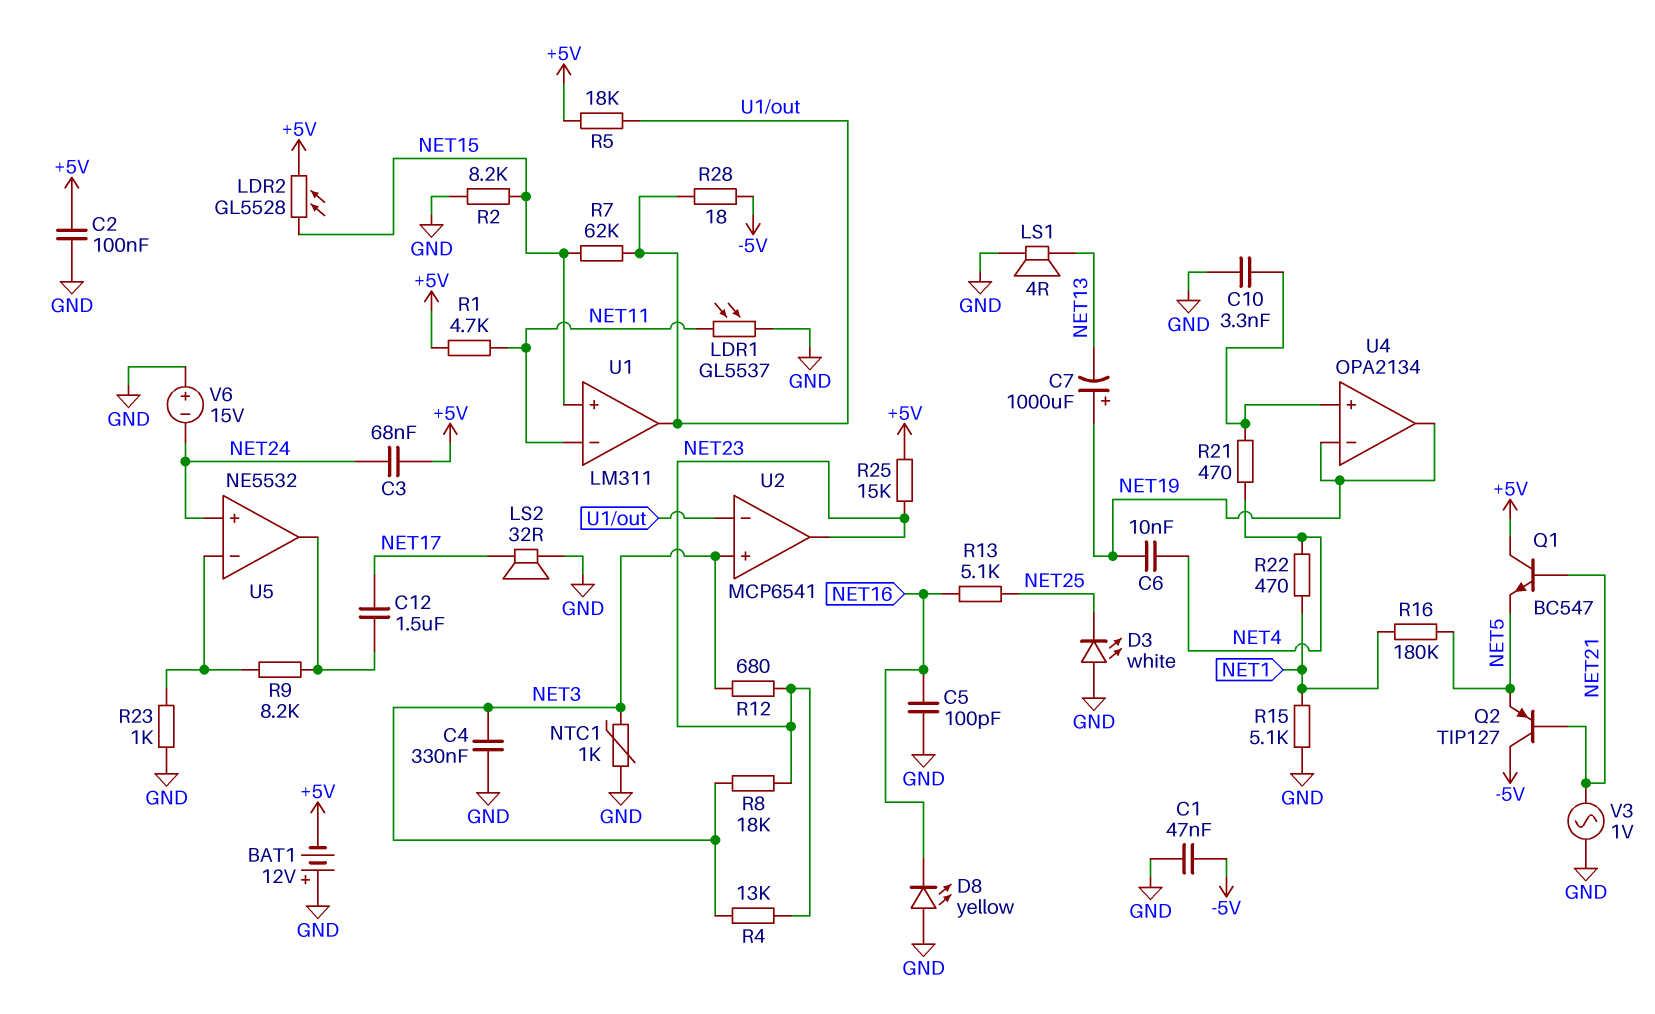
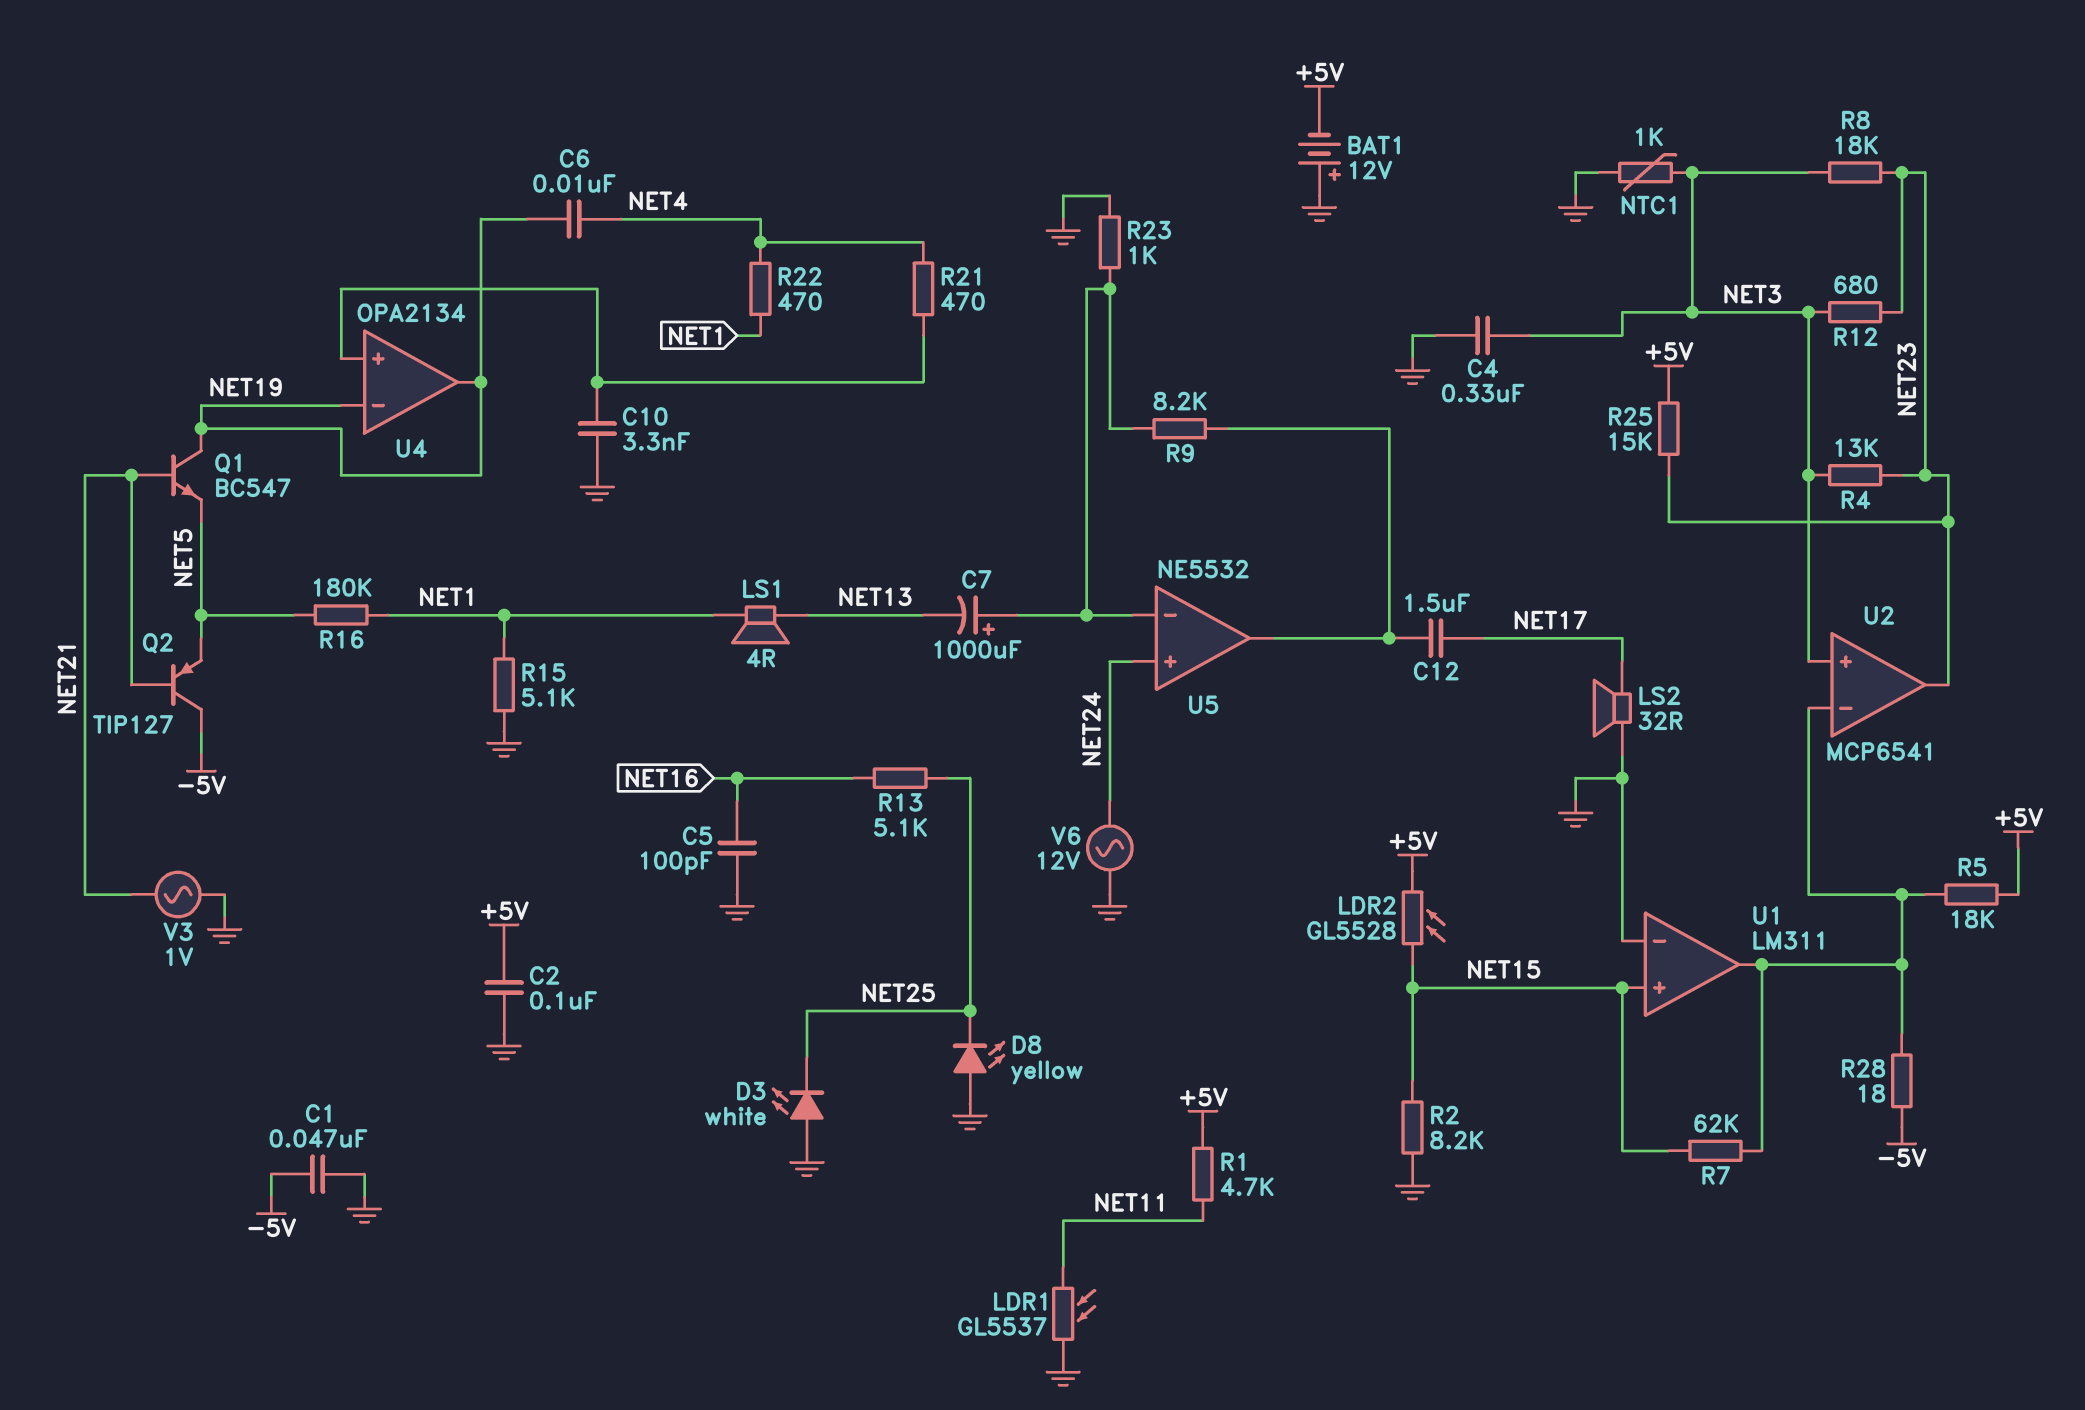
C3: 68nF (+5V, NET24) -> none
C7: 1000uF (plus NET19, minus NET13) -> 1000uF (plus U5/in-, minus NET13)
D8: LED yellow (A GND, K NET16) -> LED yellow (A GND, K NET25)
LS1: speaker 4R (GND, NET13) -> speaker 4R (NET1, NET13)
Q1: NPN BC547 (B NET21, C +5V, E NET5) -> NPN BC547 (B NET21, C NET19, E NET5)
U1 pin in-: NET11 -> GND
V6: 15V (plus GND, minus NET24) -> AC 12V (GND, NET24)

